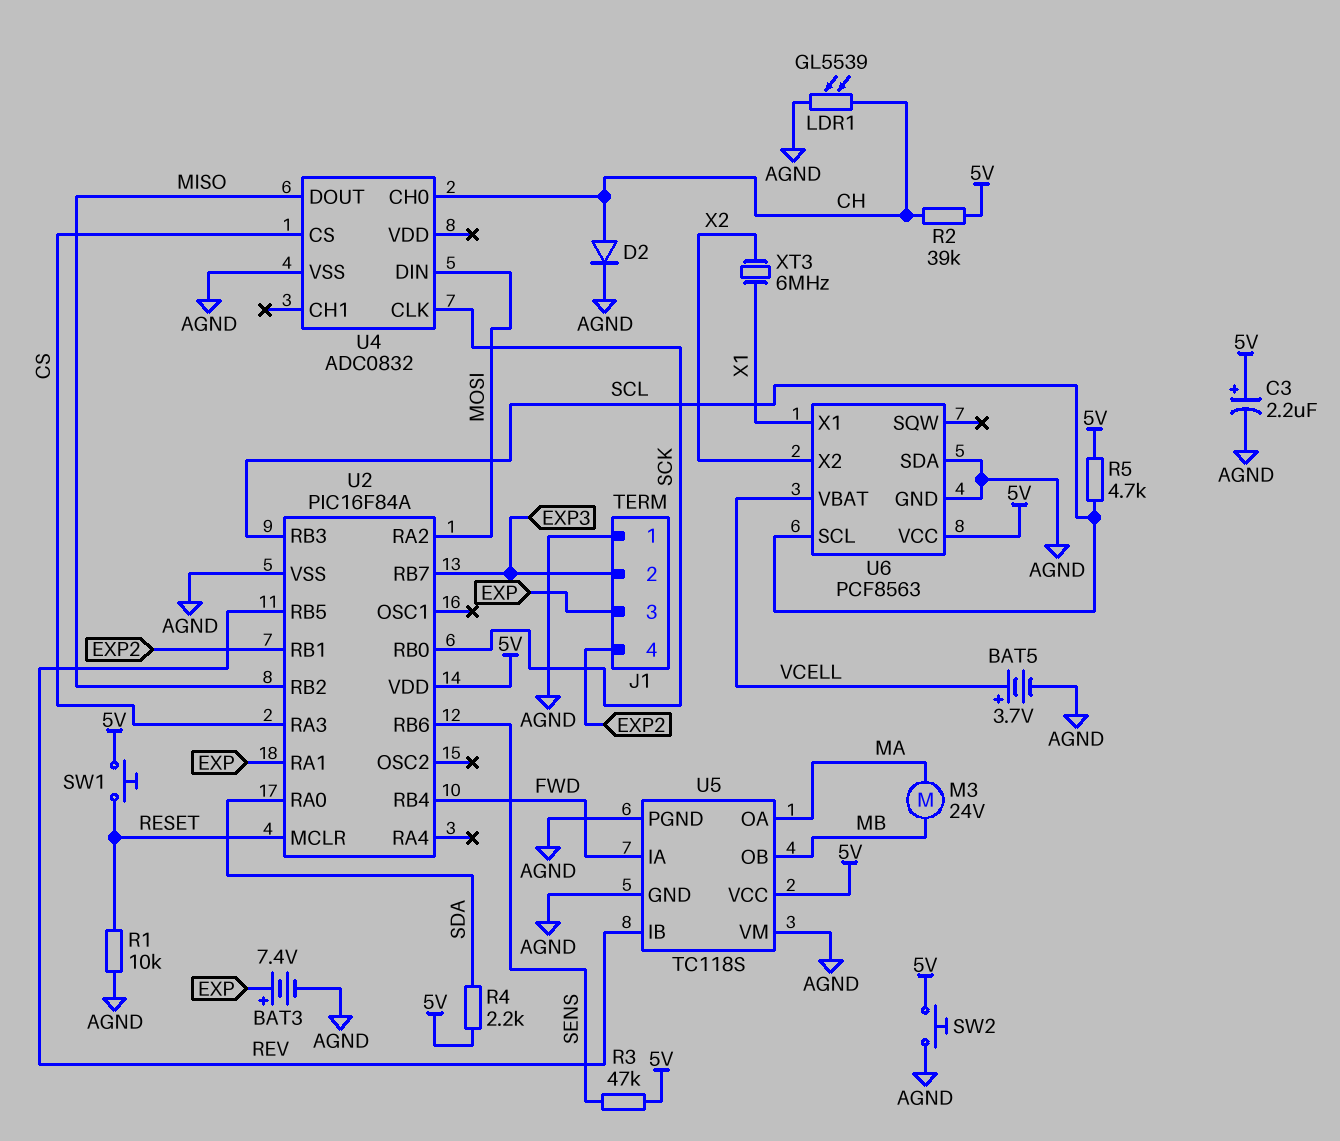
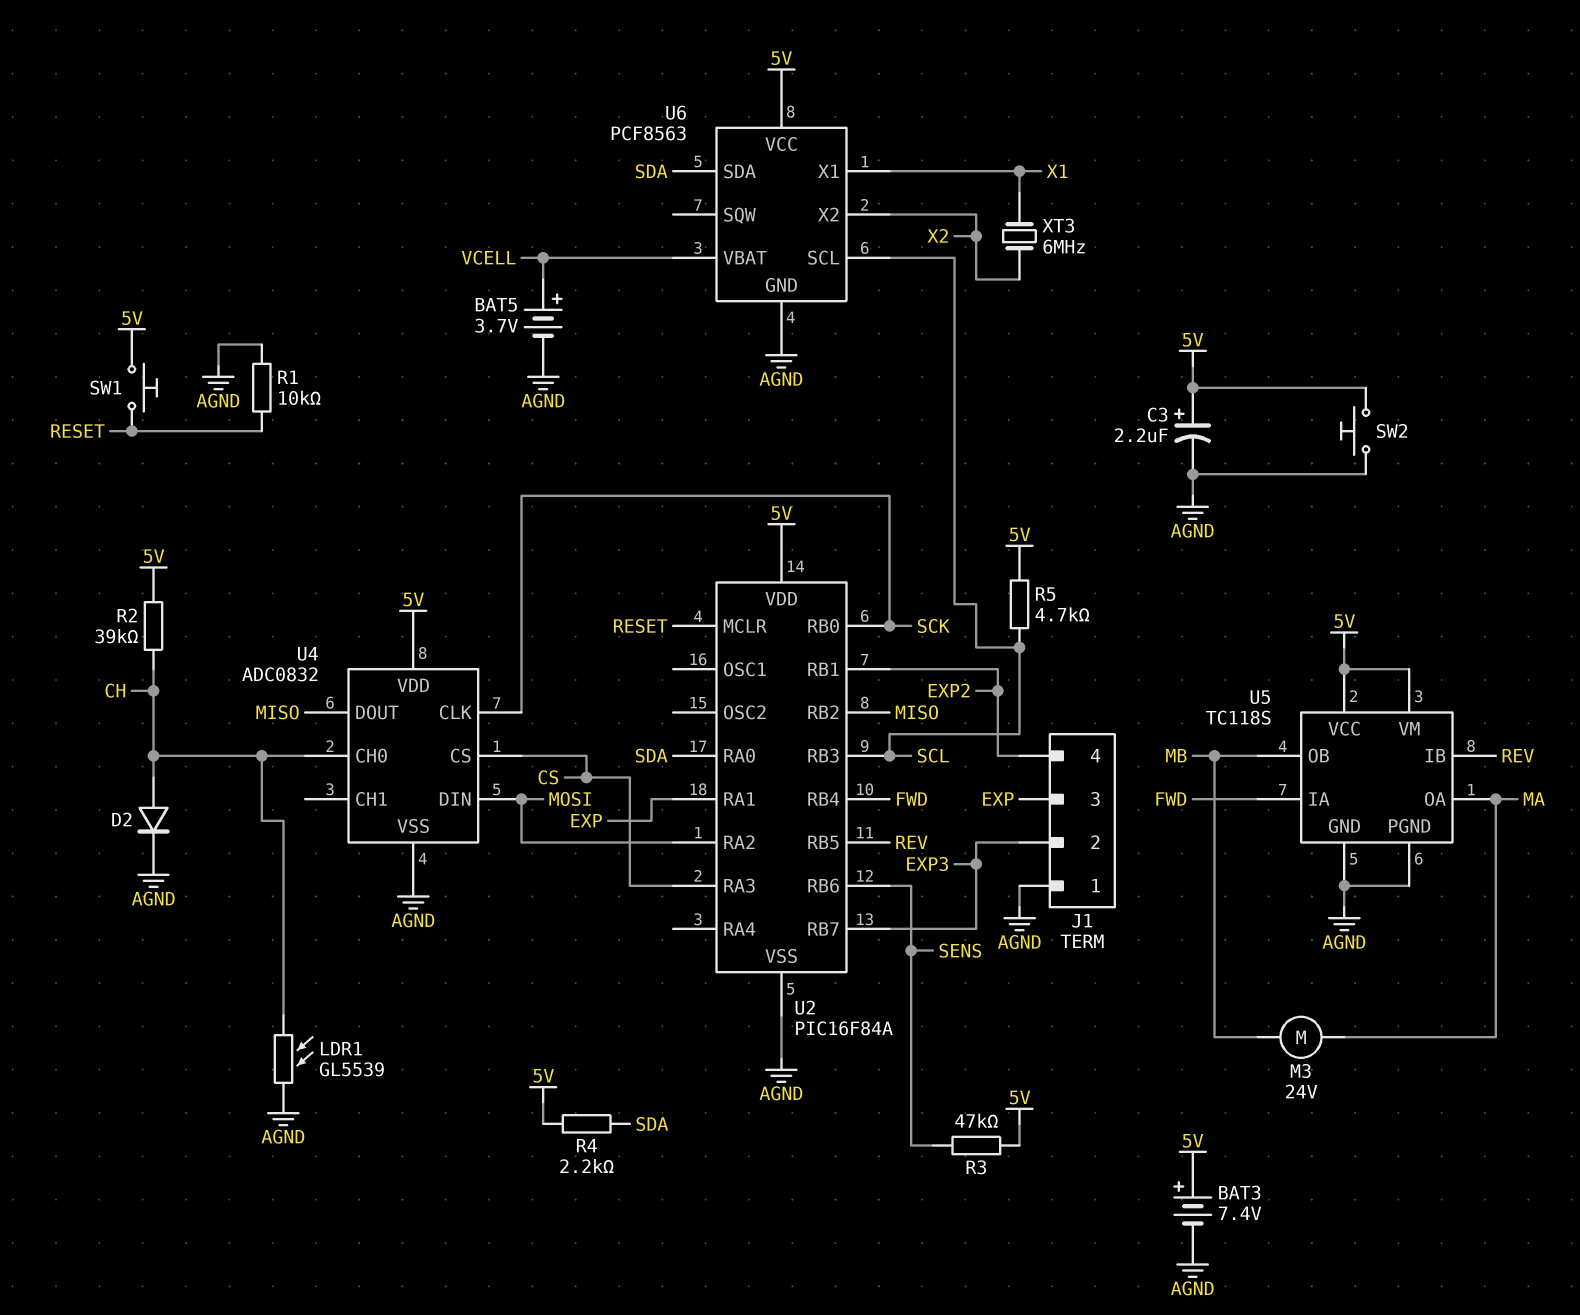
BAT3: 7.4V (plus EXP, minus AGND) -> 7.4V (plus 5V, minus AGND)
U4 pin VDD: none -> 5V
U5 pin VM: AGND -> 5V
U6 pin SDA: AGND -> SDA

